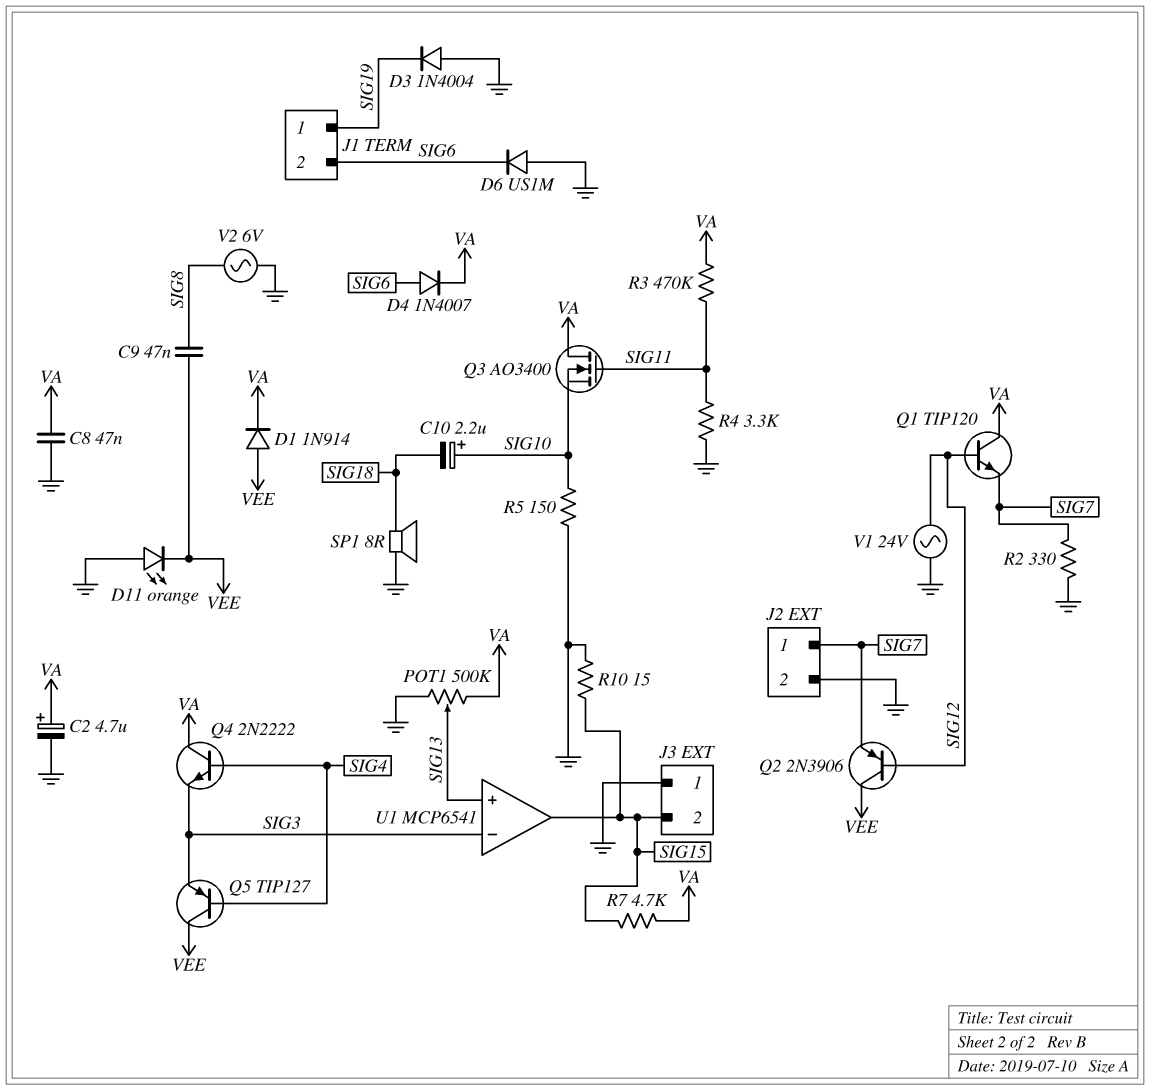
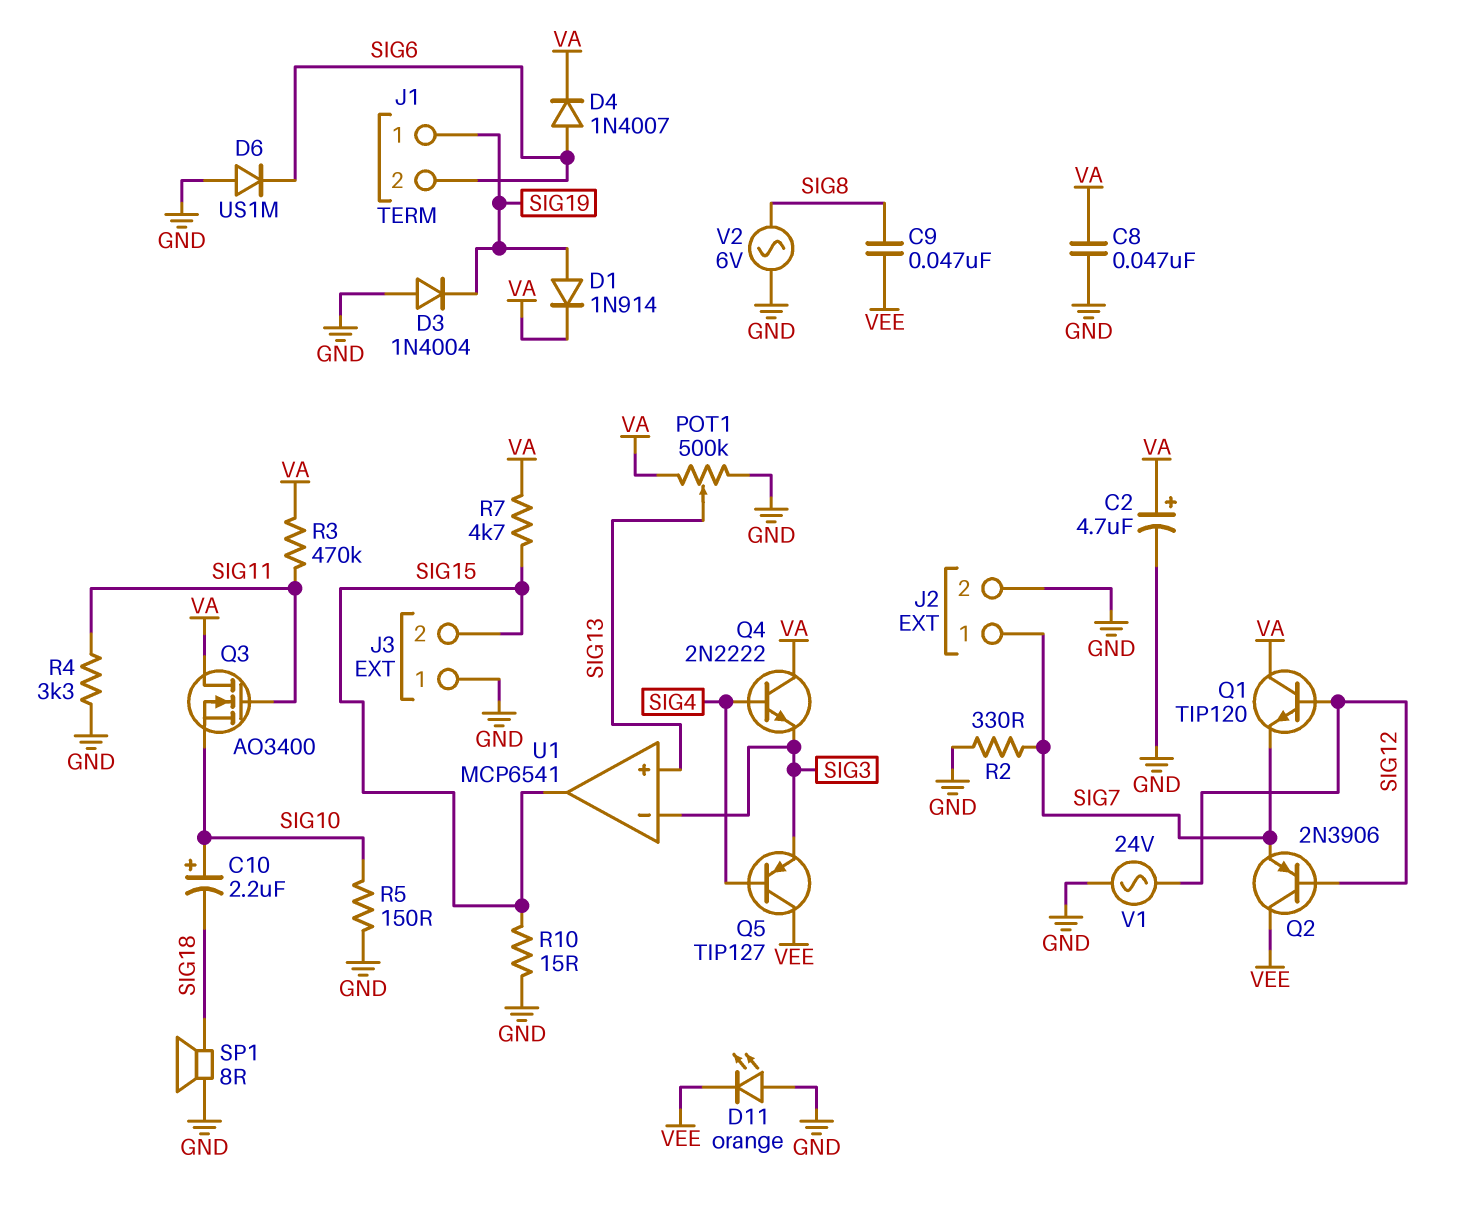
D1: diode 1N914 (A VEE, K VA) -> diode 1N914 (A SIG19, K VA)

